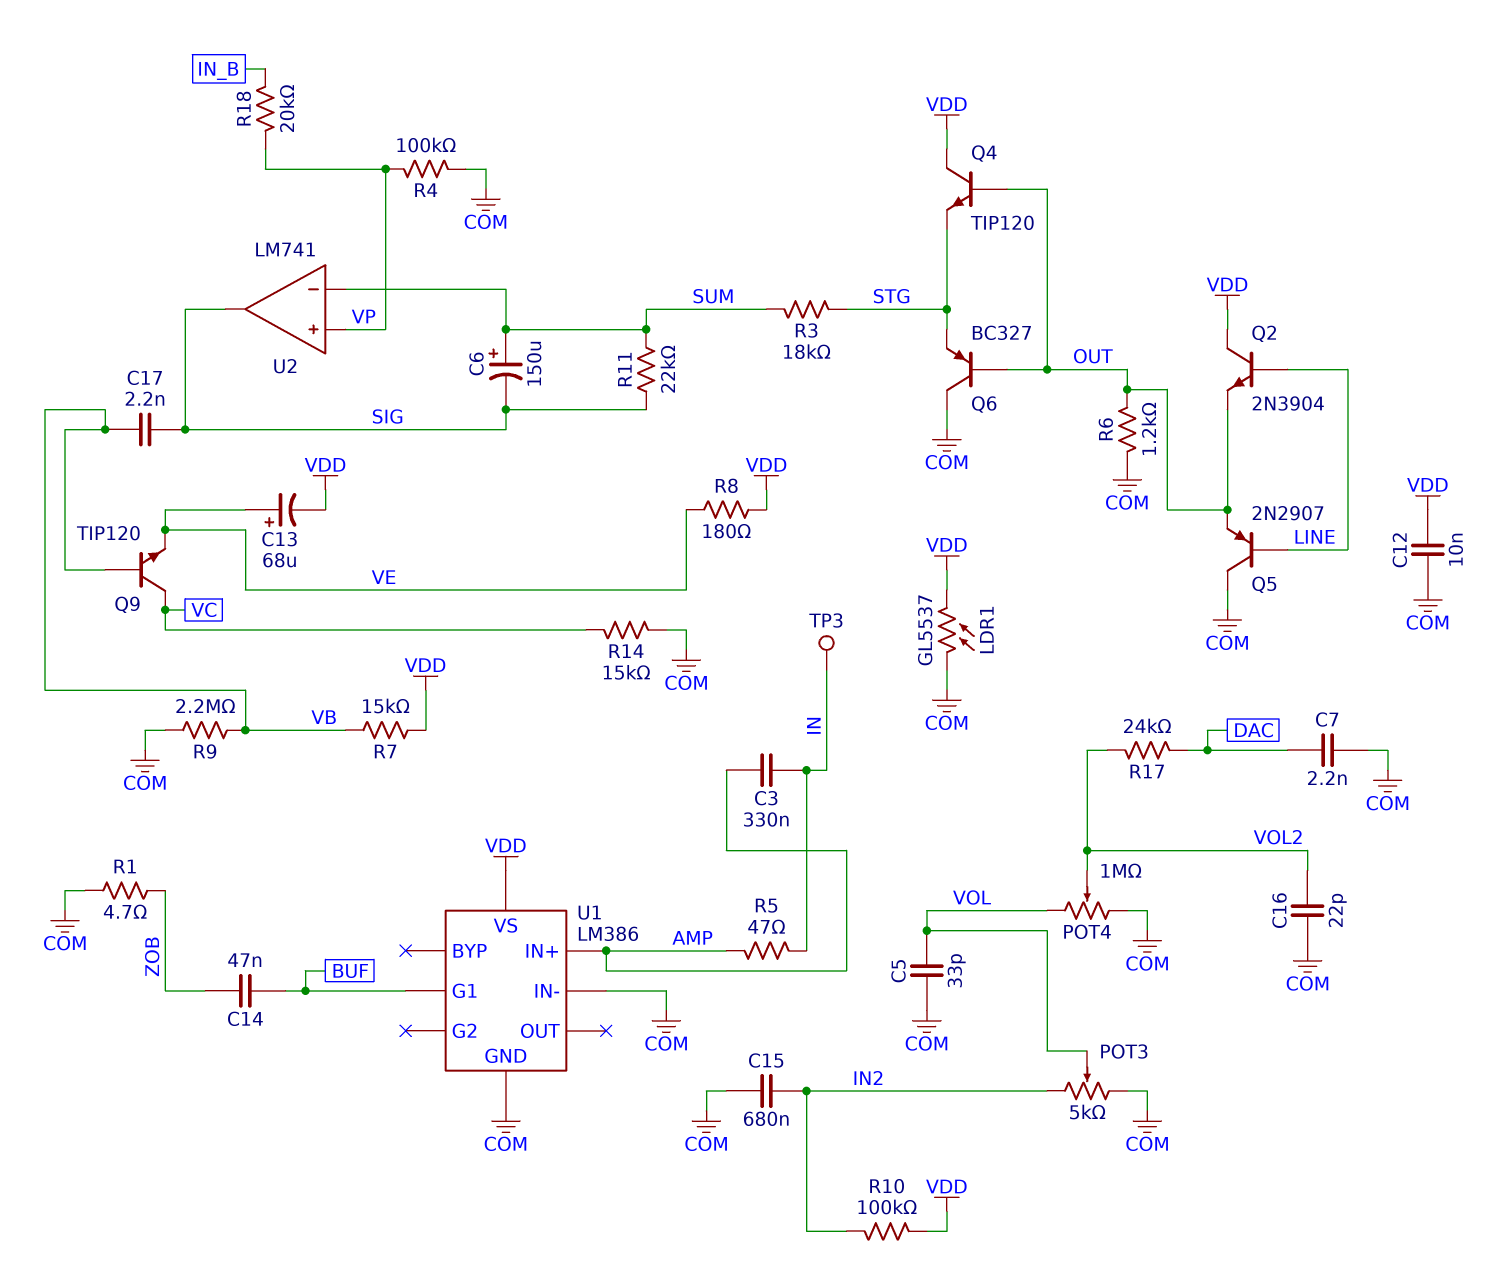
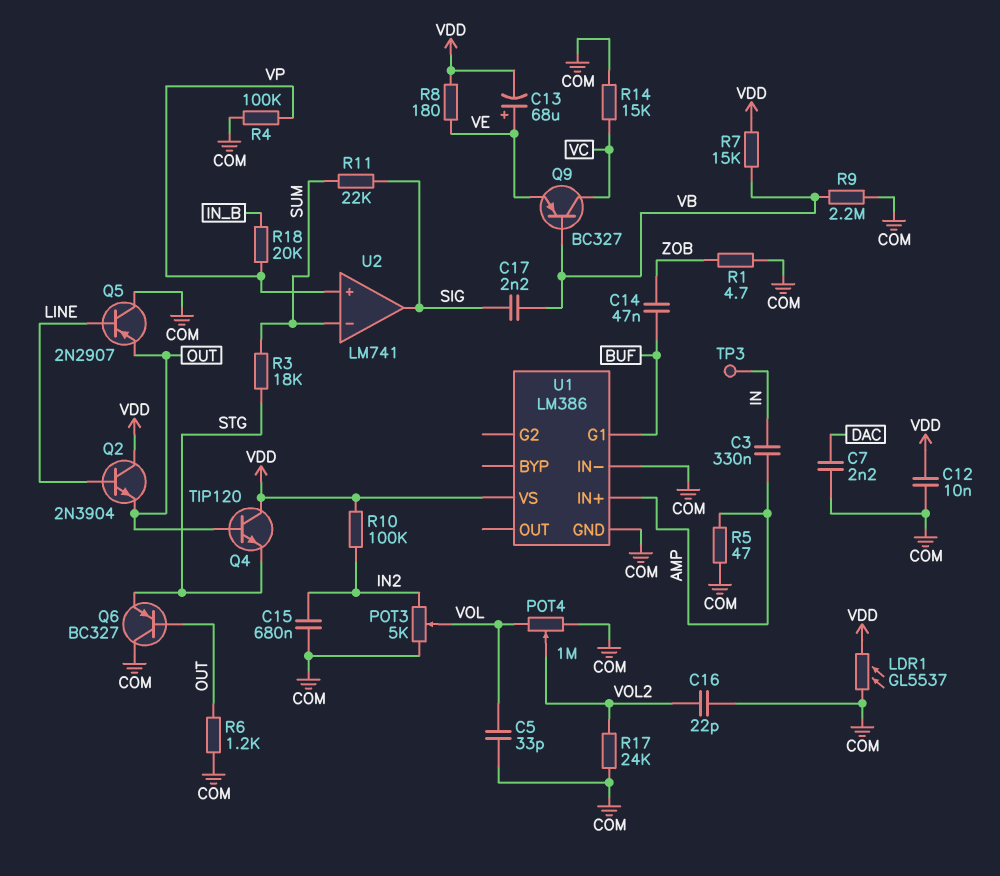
C6: 150uF (plus SUM, minus SIG) -> none
Q9: NPN TIP120 (B VB, C VC, E VE) -> PNP BC327 (B VB, C VC, E VE)
R5: 47 (AMP, IN) -> 47 (AMP, COM)
R17: 24k (DAC, VOL2) -> 24k (COM, VOL2)

